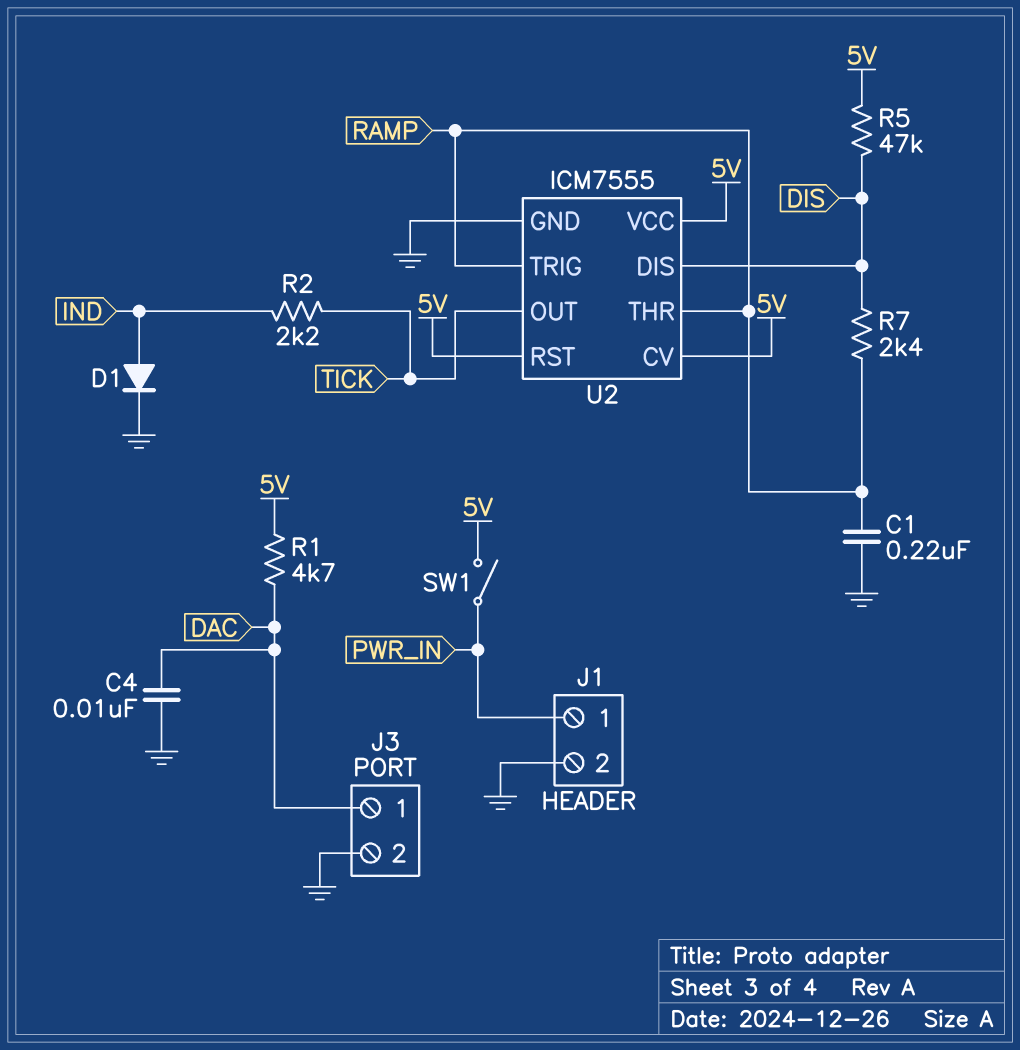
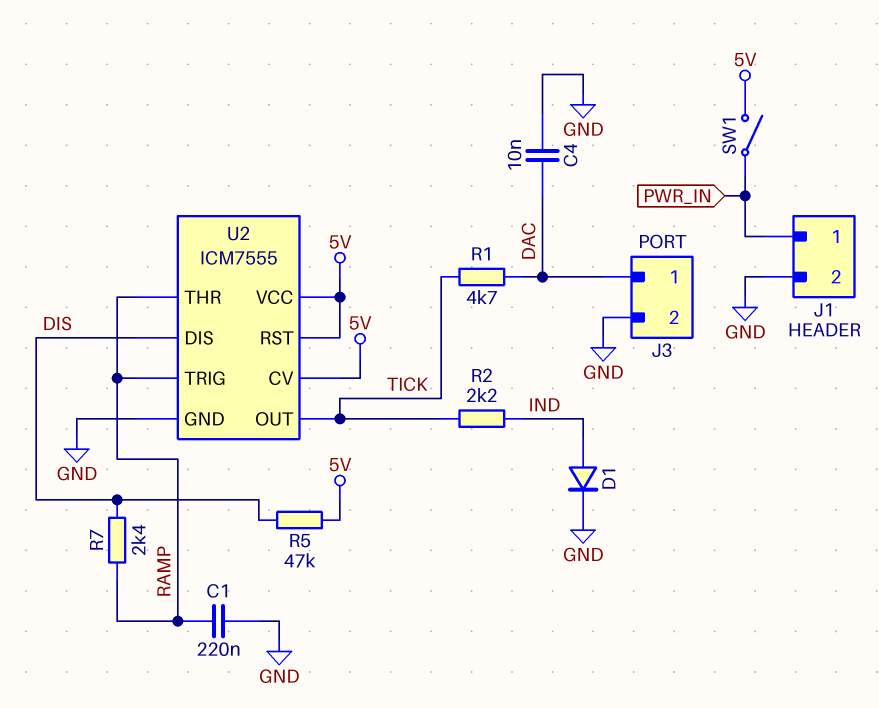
R1: 4.7k (5V, DAC) -> 4.7k (DAC, TICK)

